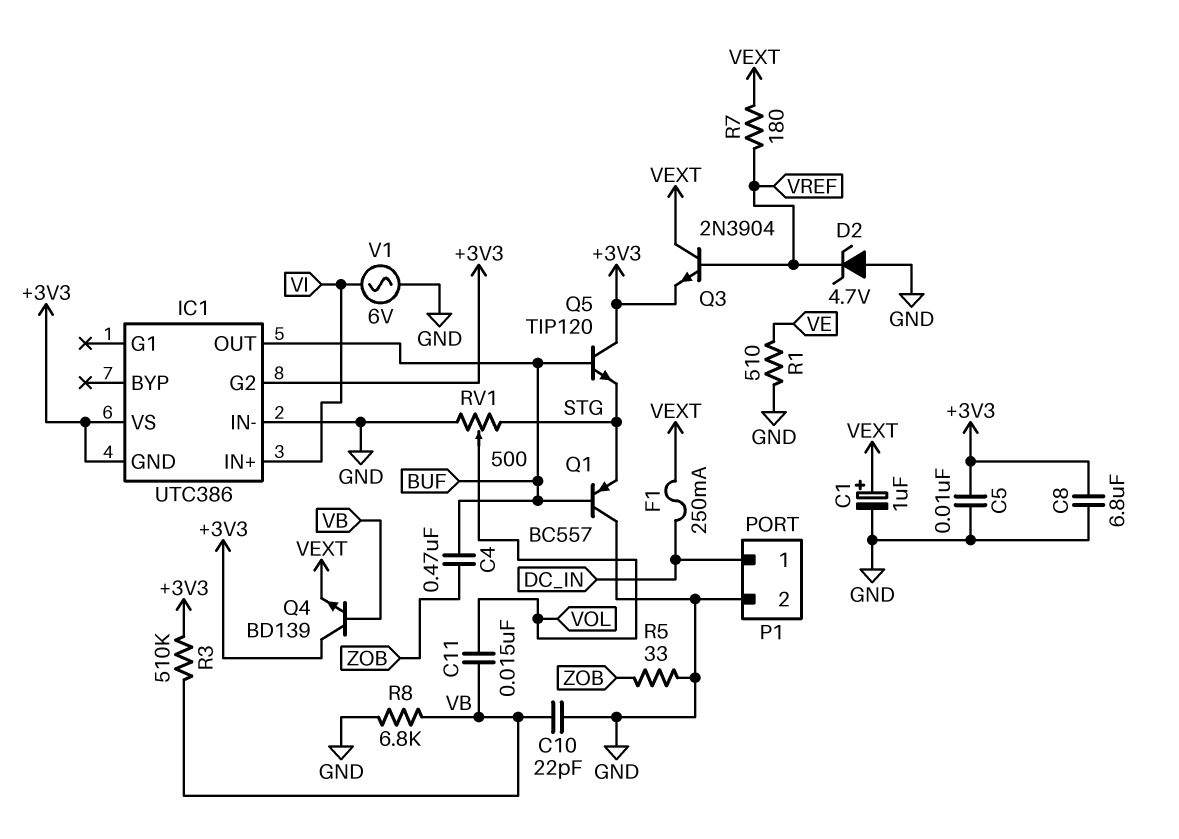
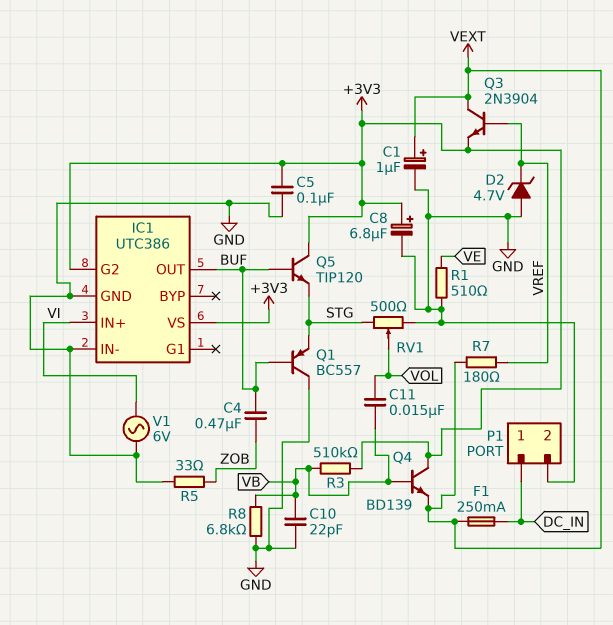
C5: 10nF (+3V3, GND) -> 100nF (+3V3, GND)
C8: 6.8uF (+3V3, GND) -> 6.8uF (plus +3V3, minus GND)
IC1 pin GND: +3V3 -> GND

